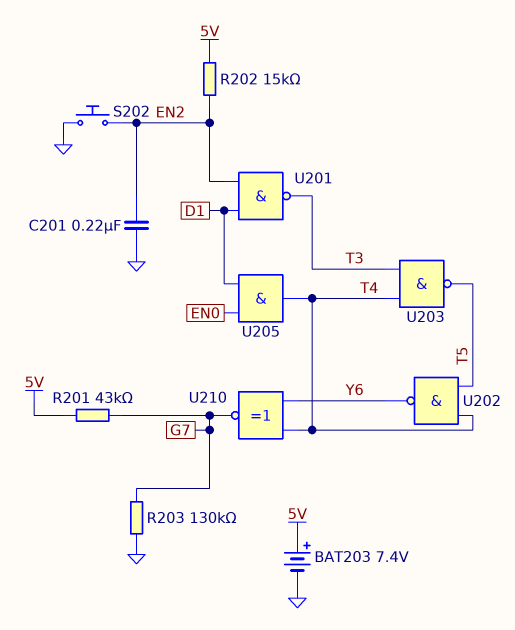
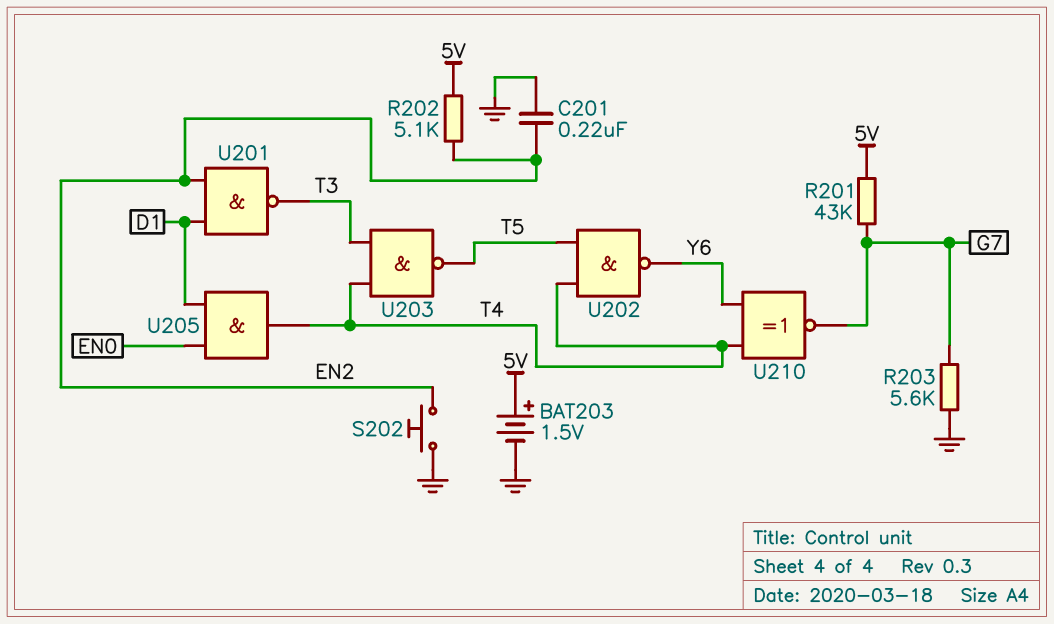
BAT203: 7.4V (plus 5V, minus GND) -> 1.5V (plus 5V, minus GND)
R202: 15k (5V, EN2) -> 5.1k (5V, EN2)
R203: 130k (G7, GND) -> 5.6k (G7, GND)

